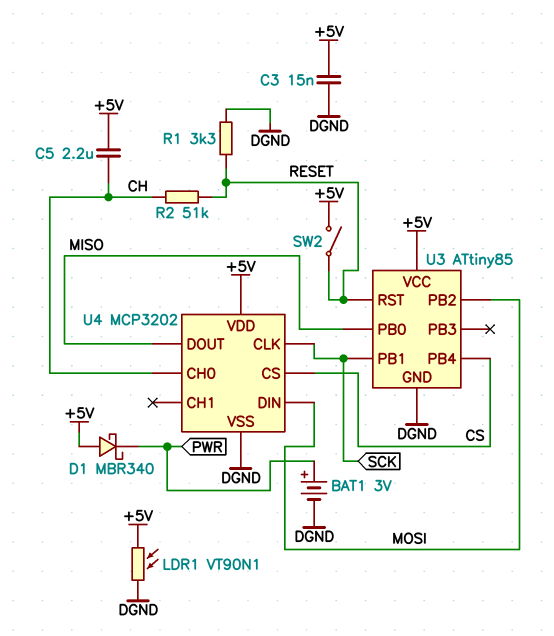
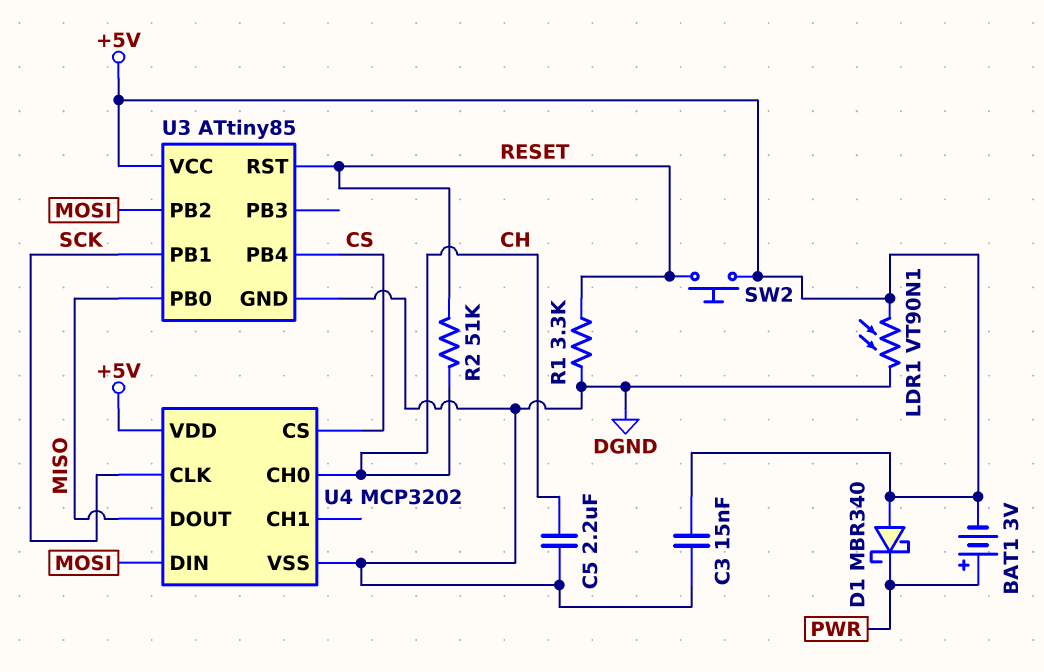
BAT1: 3V (plus PWR, minus DGND) -> 3V (plus PWR, minus +5V)
C5: 2.2uF (+5V, CH) -> 2.2uF (CH, DGND)
SW2: switch (+5V, RESET) -> button (+5V, RESET)

